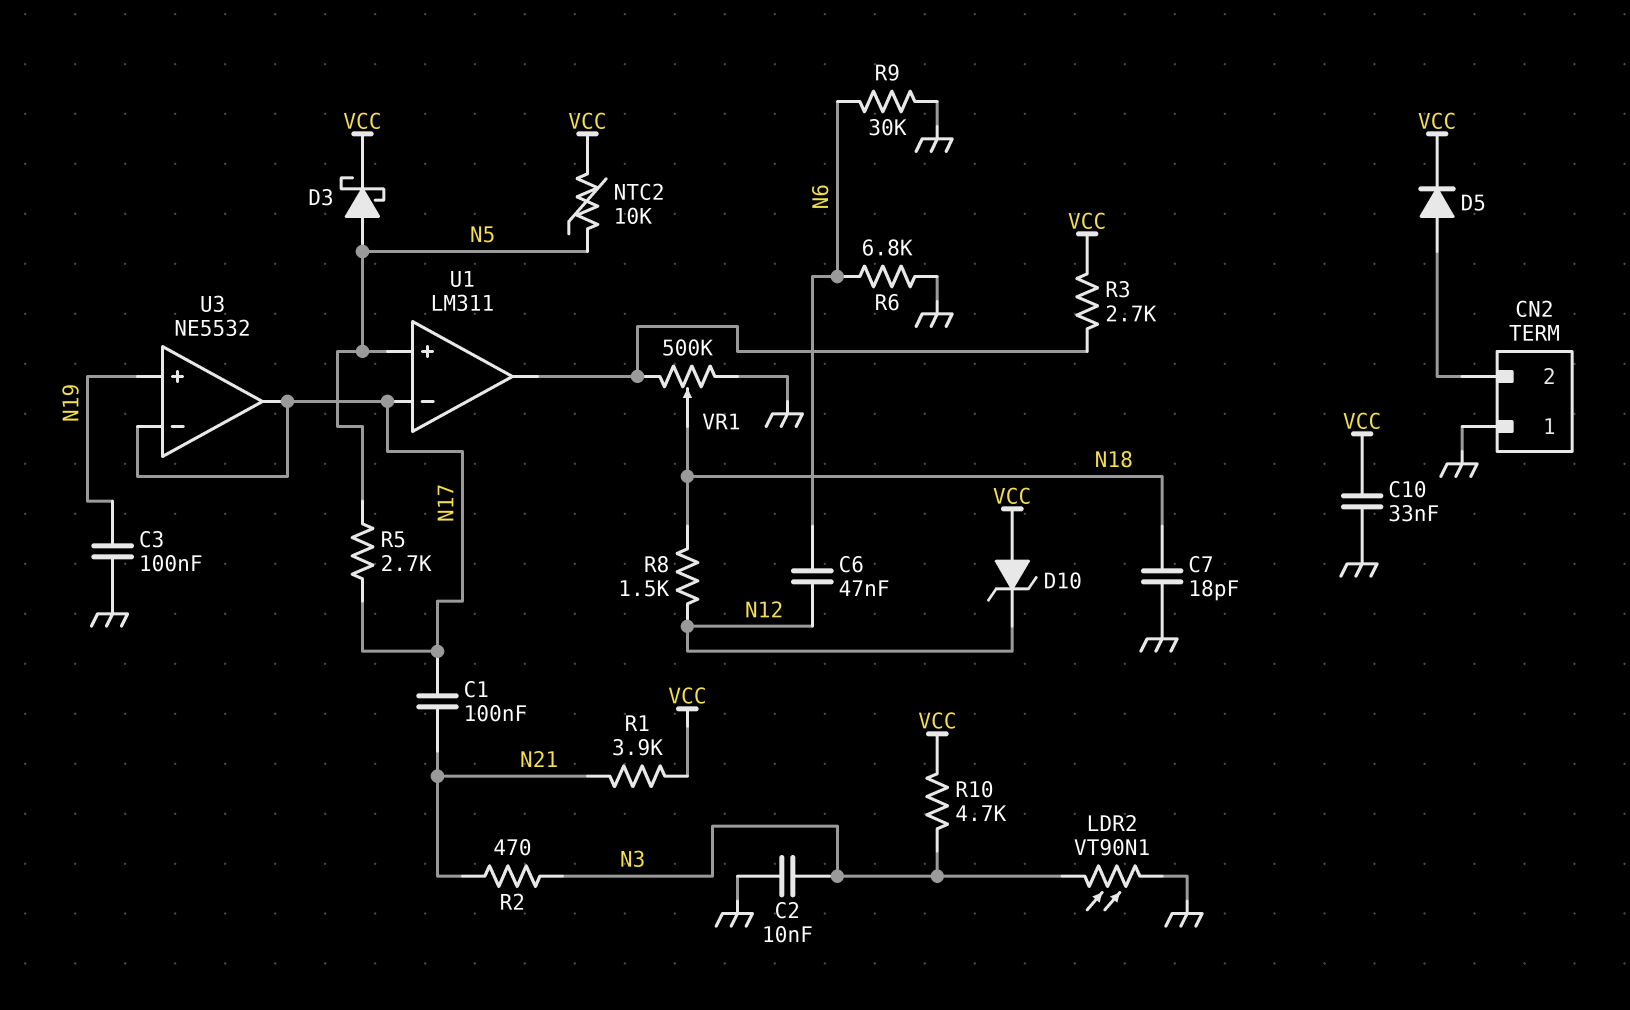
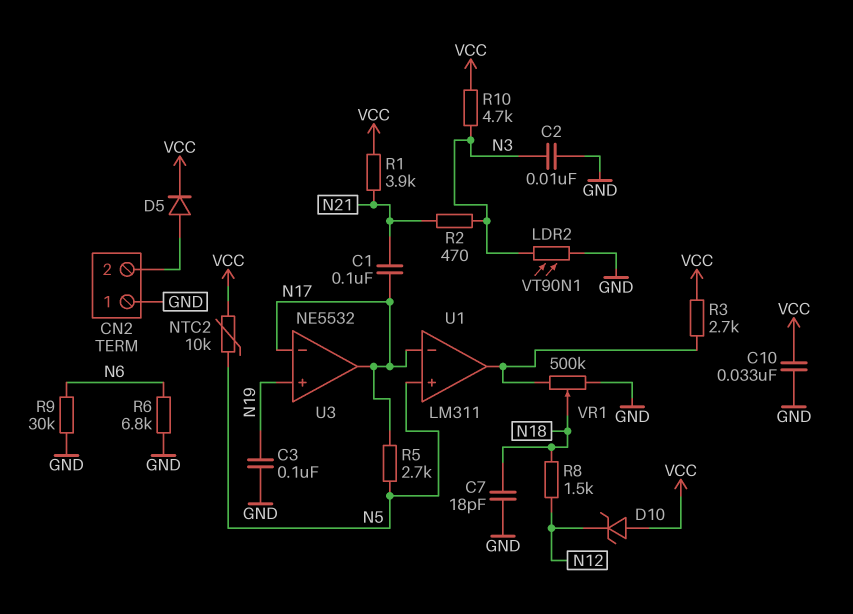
C6: 47nF (N6, N12) -> none
D3: schottky (A N5, K VCC) -> none

